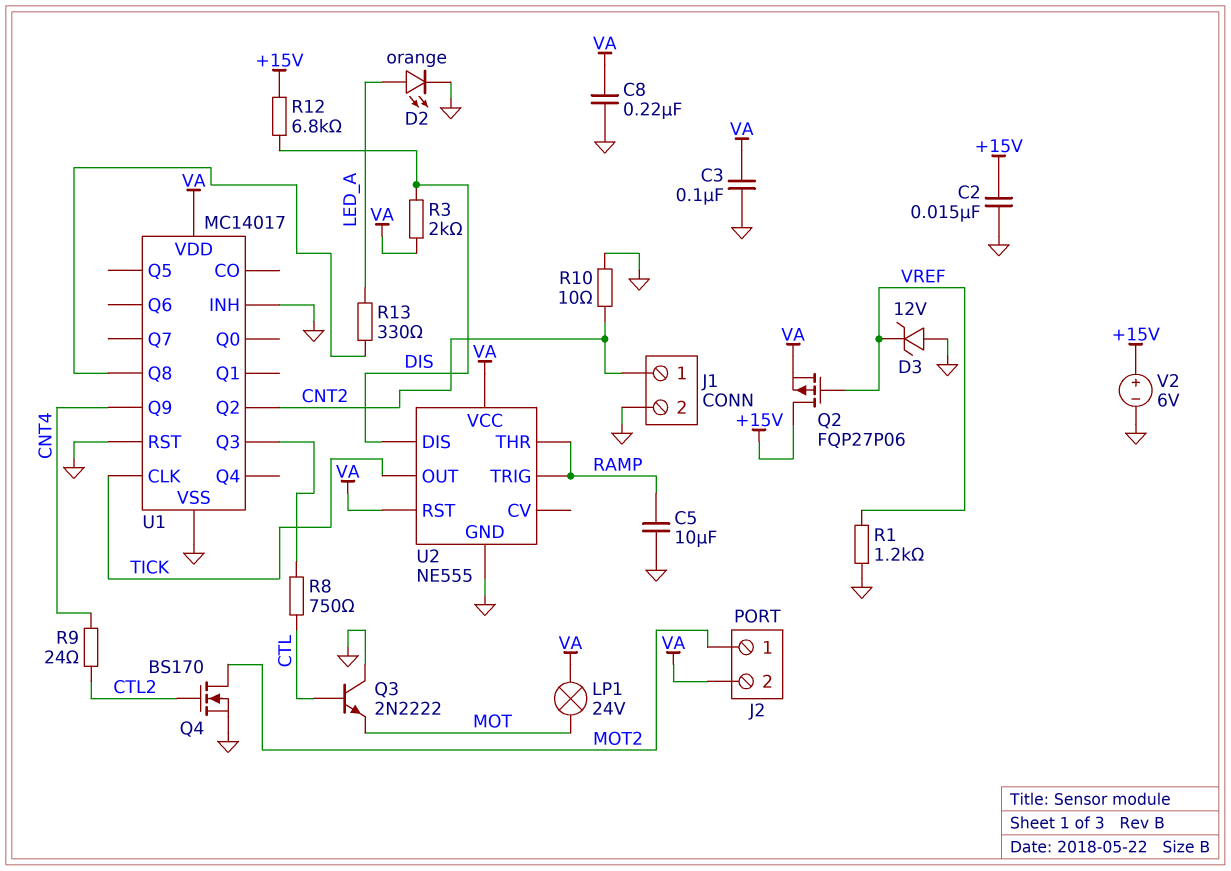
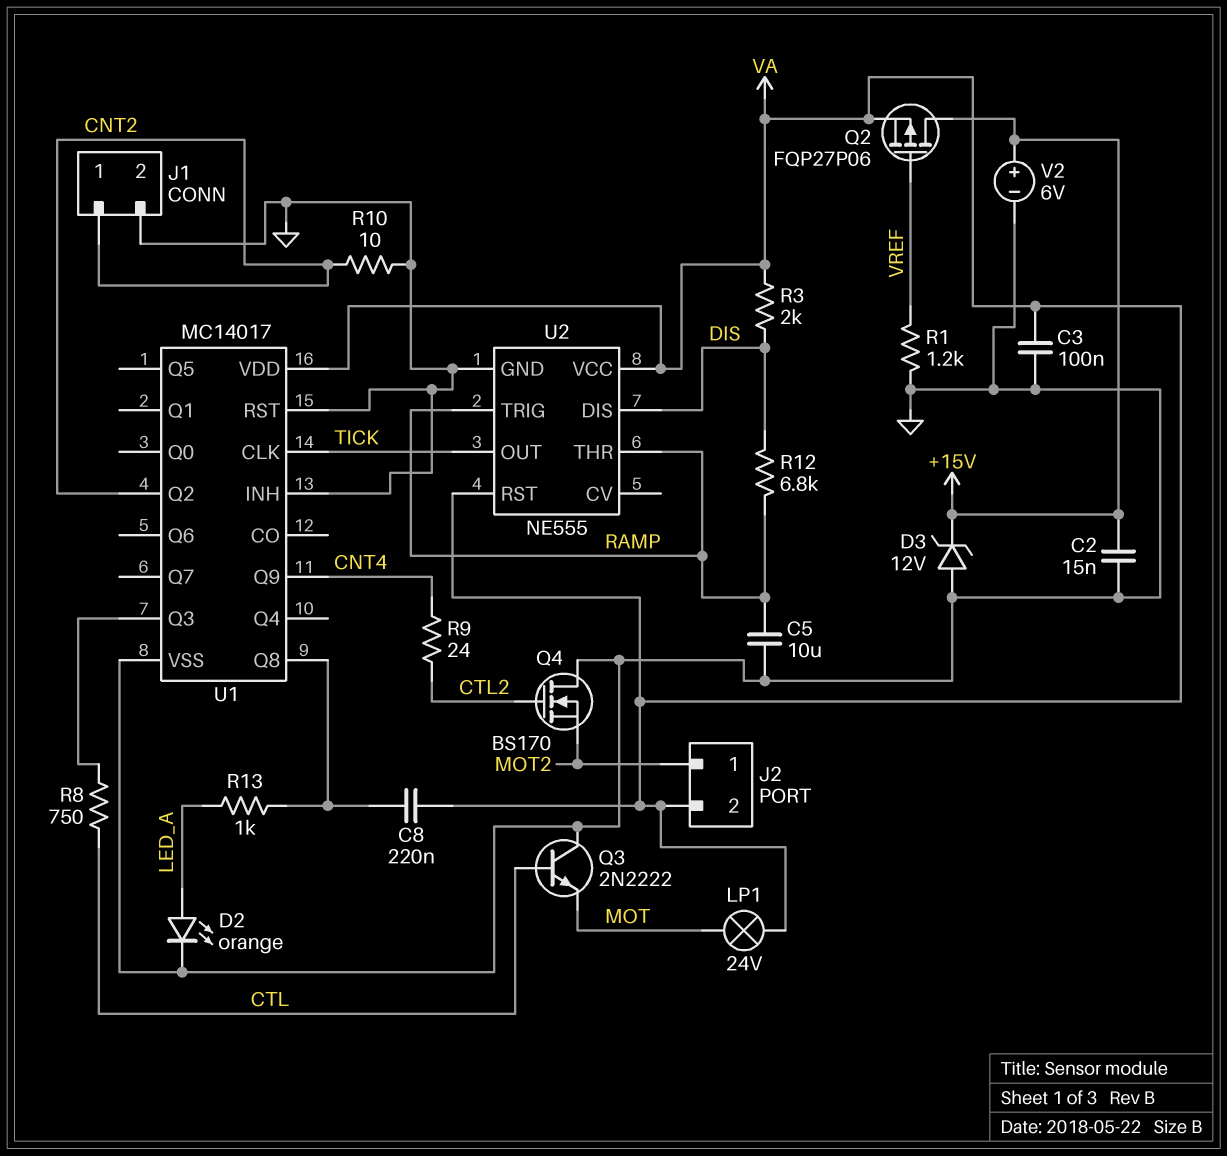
C8: 220nF (GND, VA) -> 220nF (U1/Q8, VA)
D3: zener 12V (A GND, K VREF) -> zener 12V (A GND, K +15V)
Q4: NMOS BS170 (G CTL2, D MOT2, S GND) -> NMOS BS170 (G CTL2, D GND, S MOT2)
R12: 6.8k (+15V, DIS) -> 6.8k (DIS, RAMP)
R13: 330 (LED_A, U1/Q8) -> 1k (LED_A, U1/Q8)

